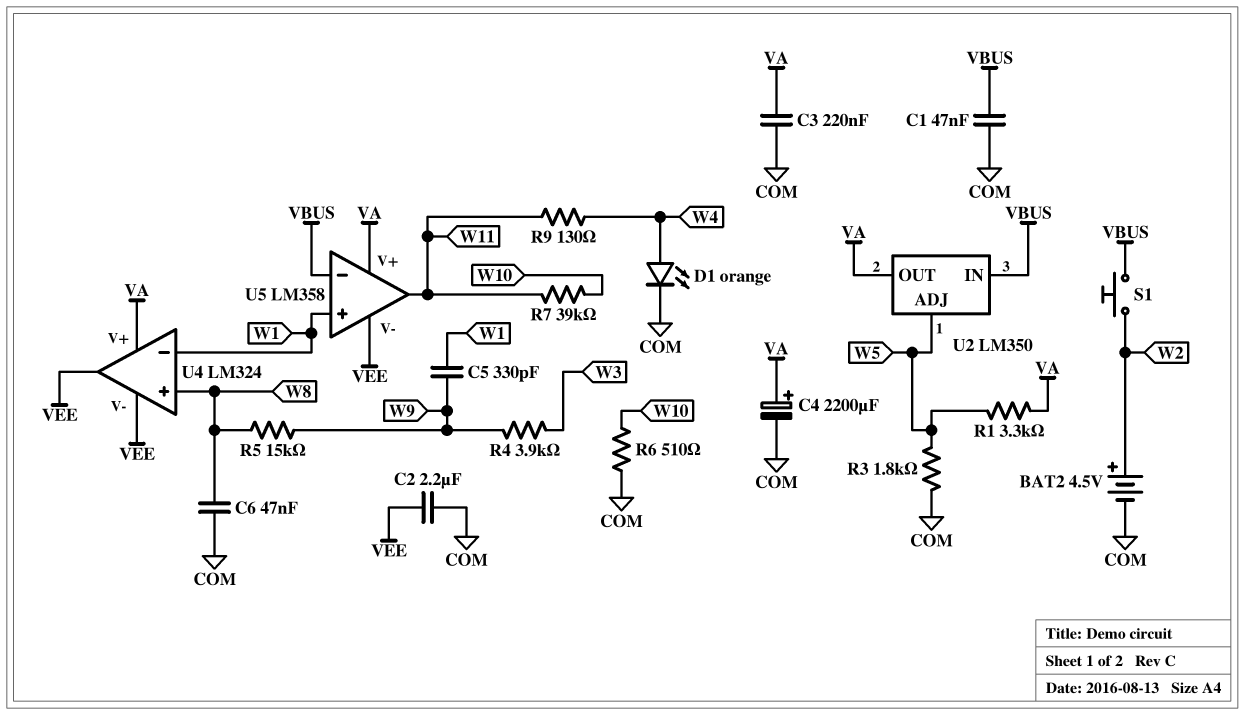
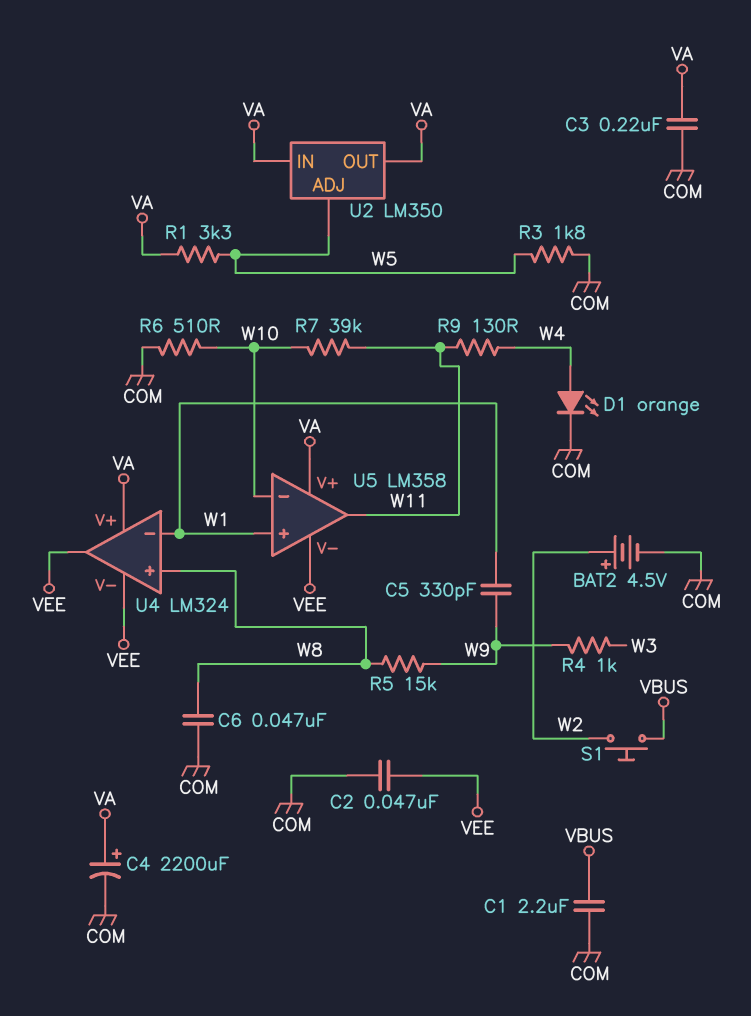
C1: 47nF (COM, VBUS) -> 2.2uF (COM, VBUS)
C2: 2.2uF (COM, VEE) -> 47nF (COM, VEE)
R4: 3.9k (W3, W9) -> 1k (W3, W9)
U2 pin IN: VBUS -> VA
U5 pin in-: VBUS -> W10

